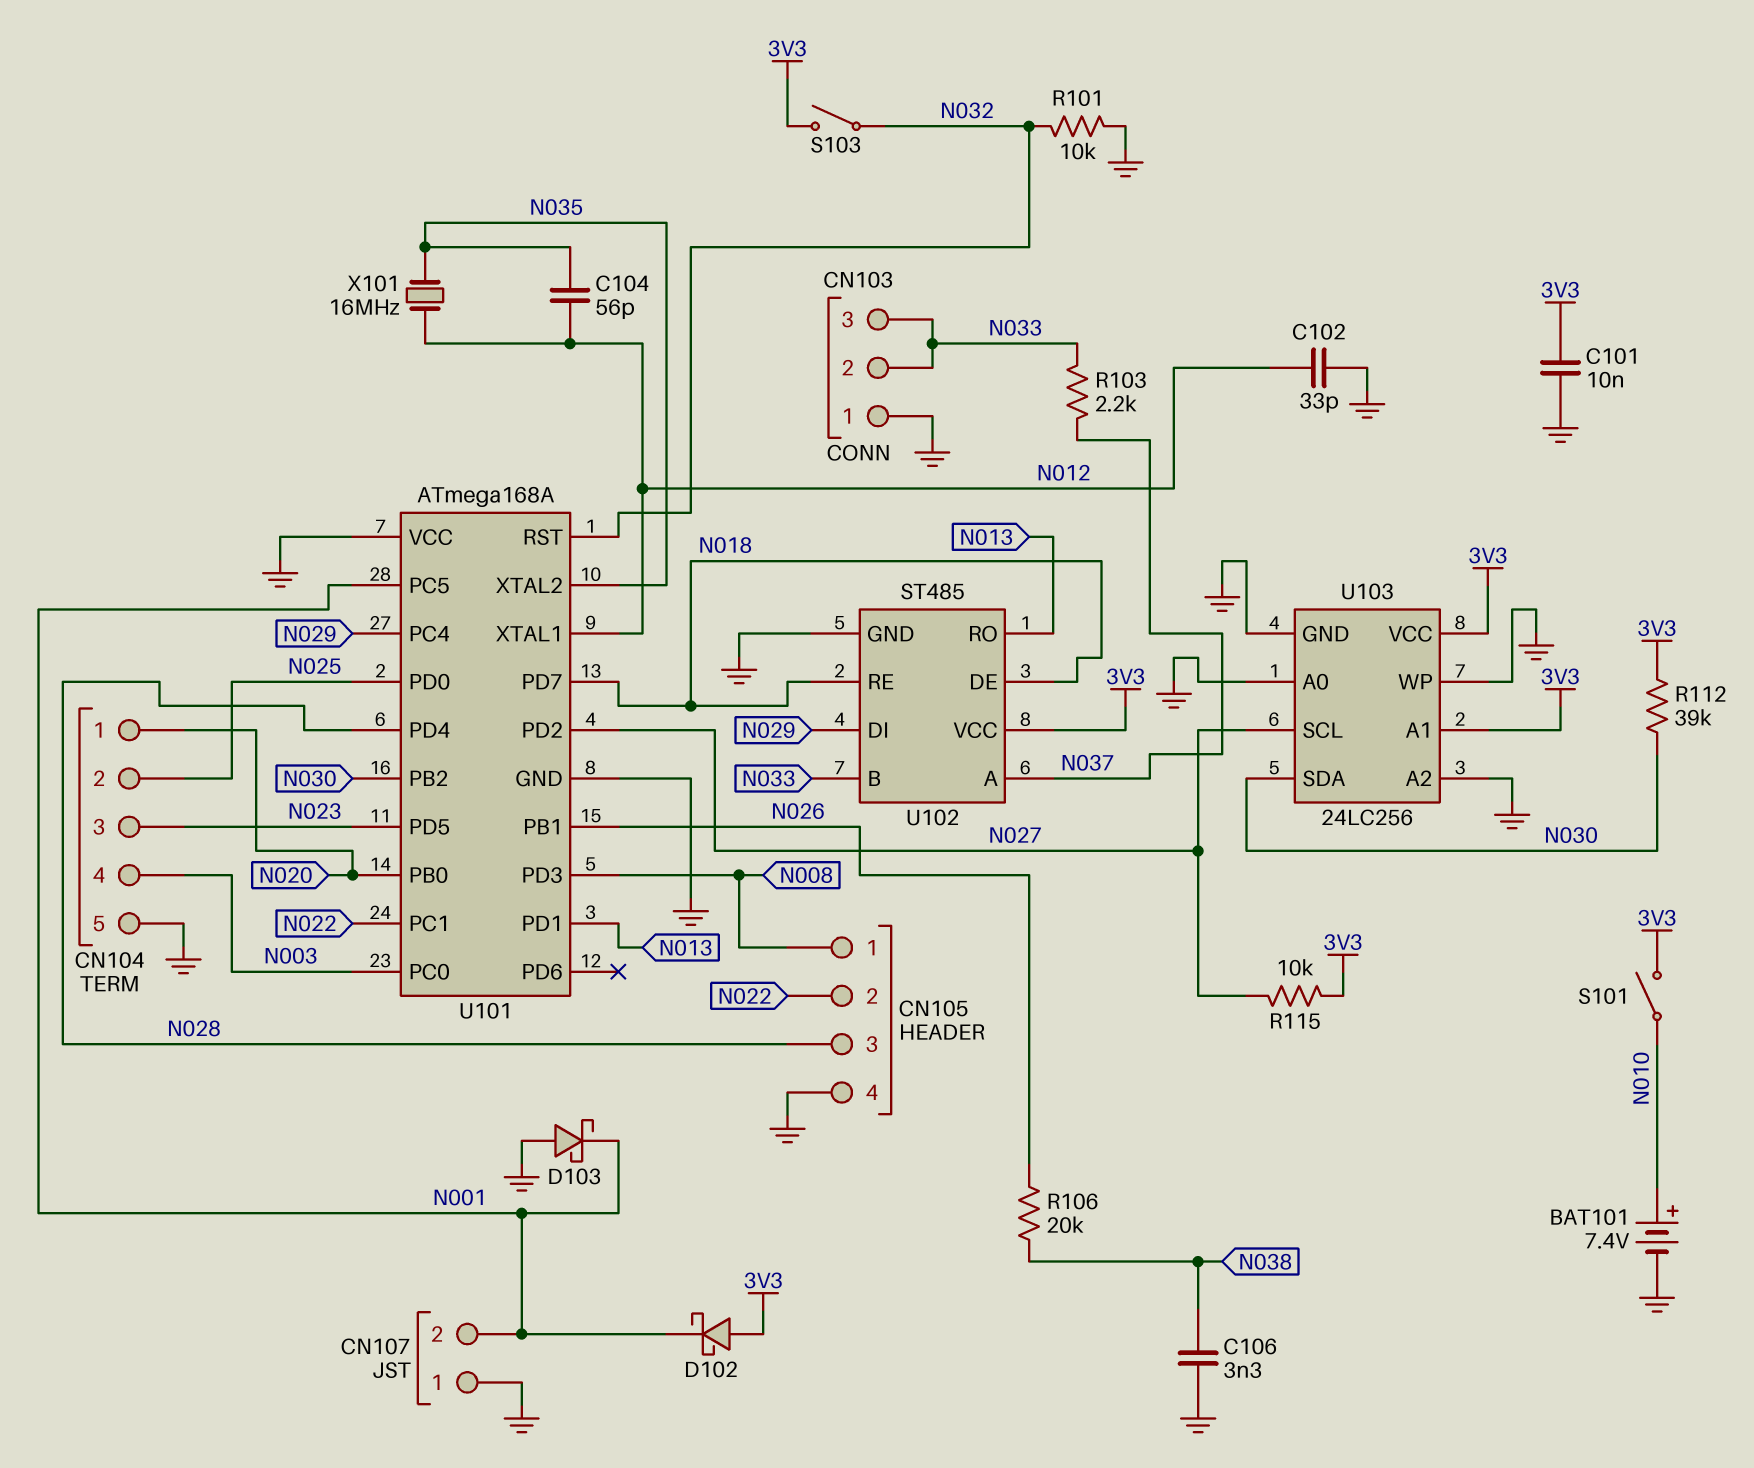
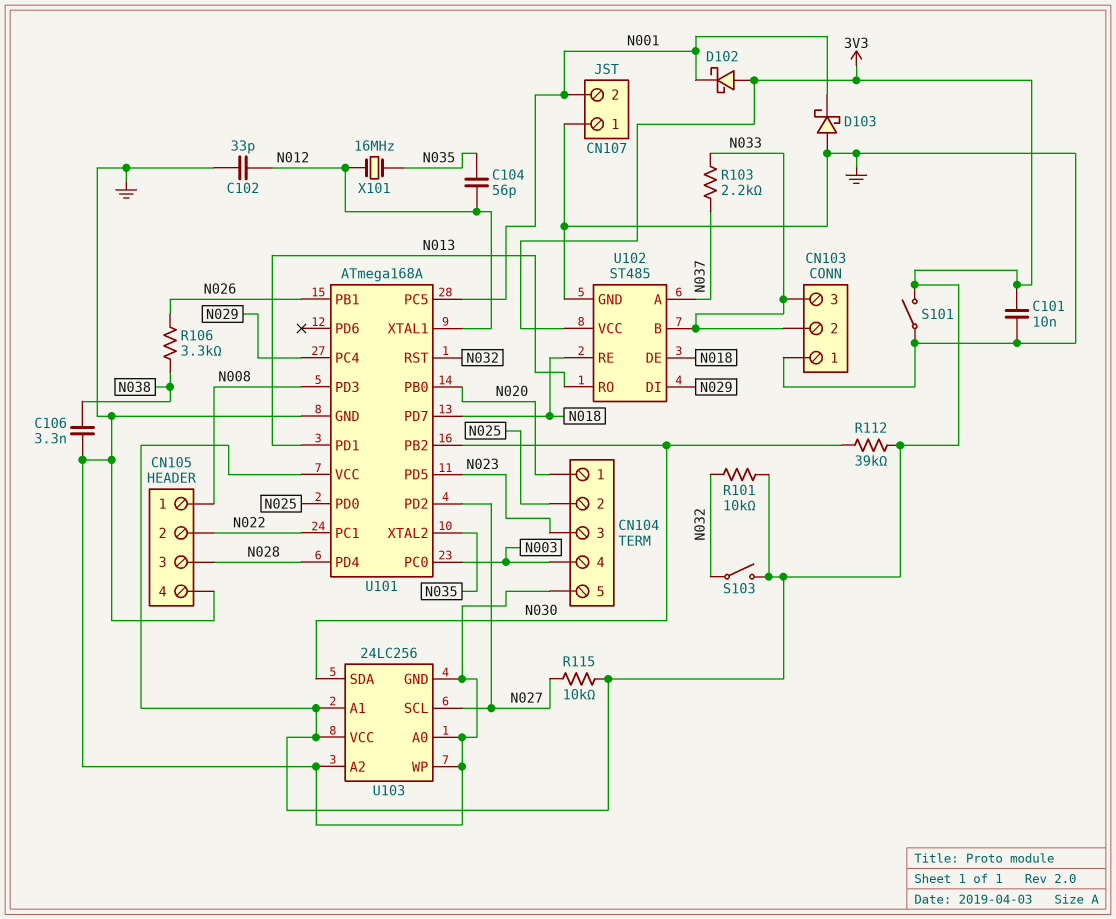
BAT101: 7.4V (plus N010, minus GND) -> none
R101: 10k (GND, N032) -> 10k (3V3, N032)
R106: 20k (N026, N038) -> 3.3k (N026, N038)
S101: switch (3V3, N010) -> switch (3V3, GND)
U101 pin VCC: GND -> 3V3

